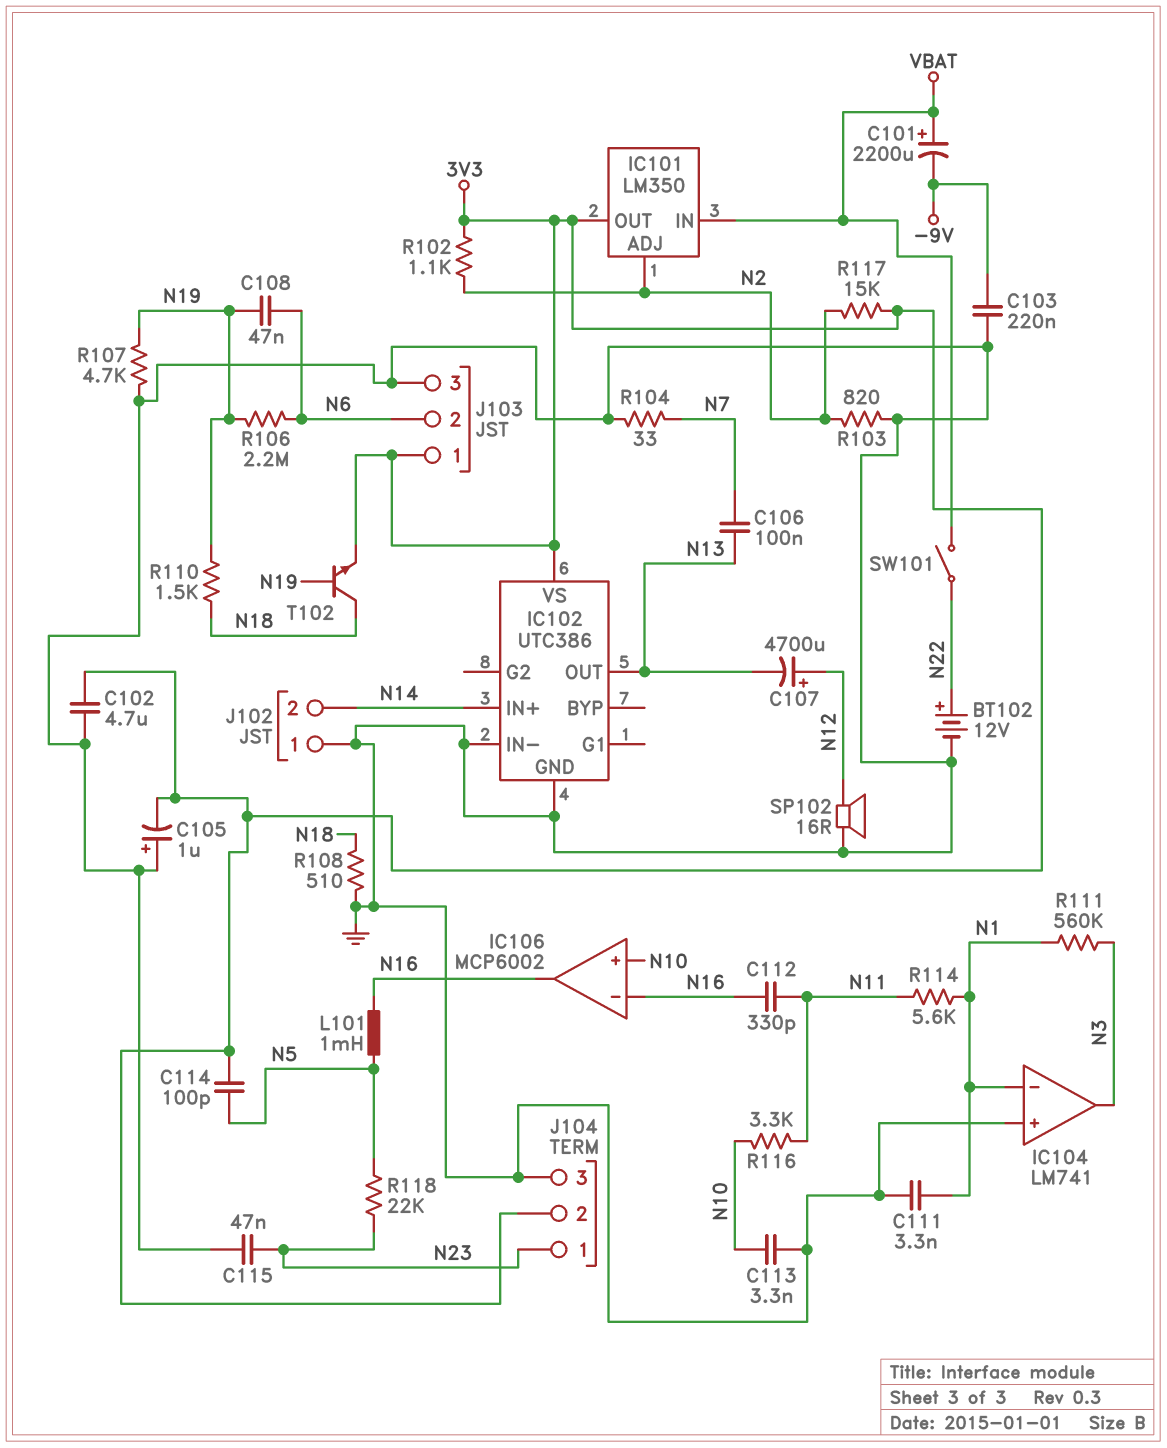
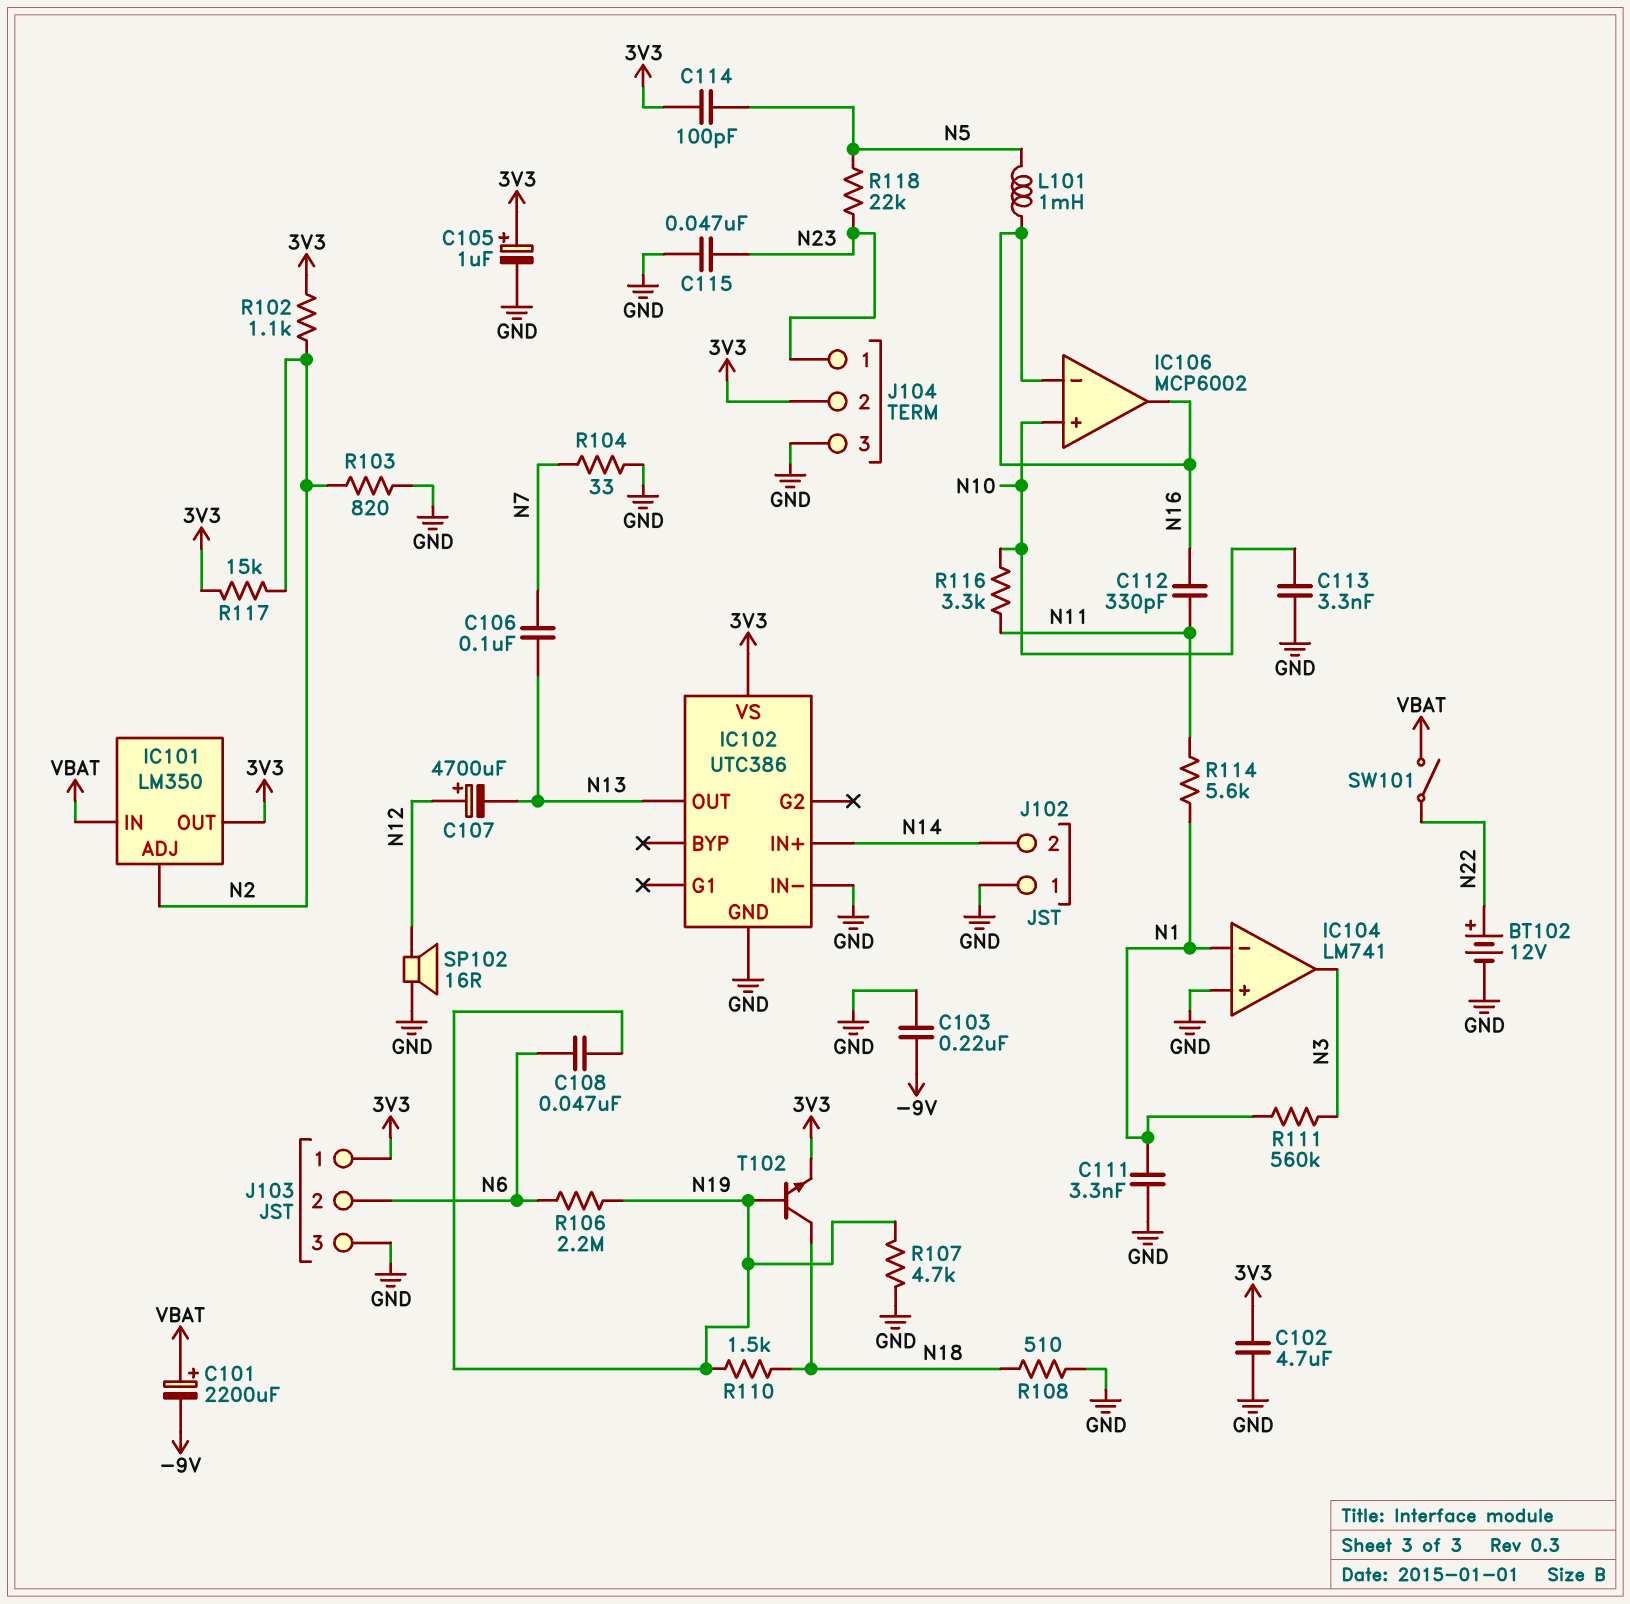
C105: 1uF (plus GND, minus 3V3) -> 1uF (plus 3V3, minus GND)

